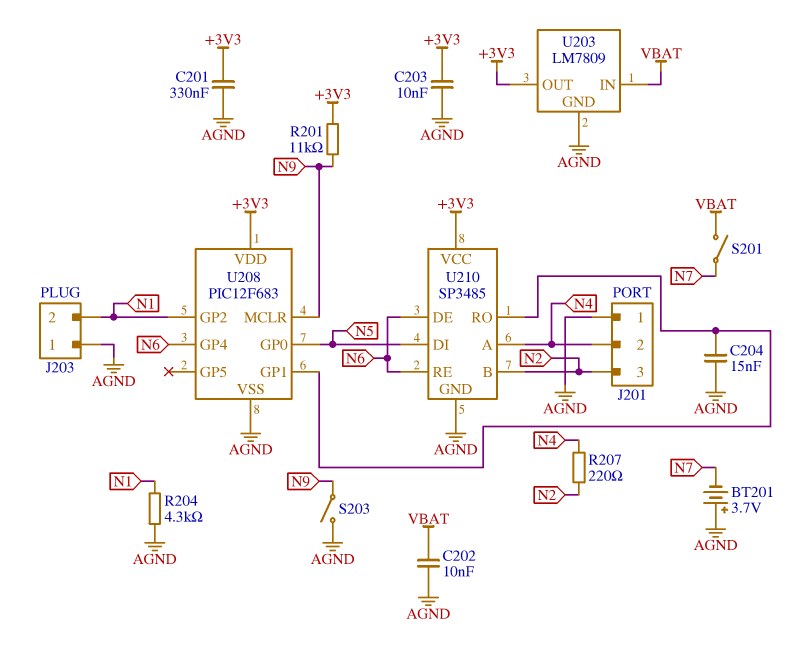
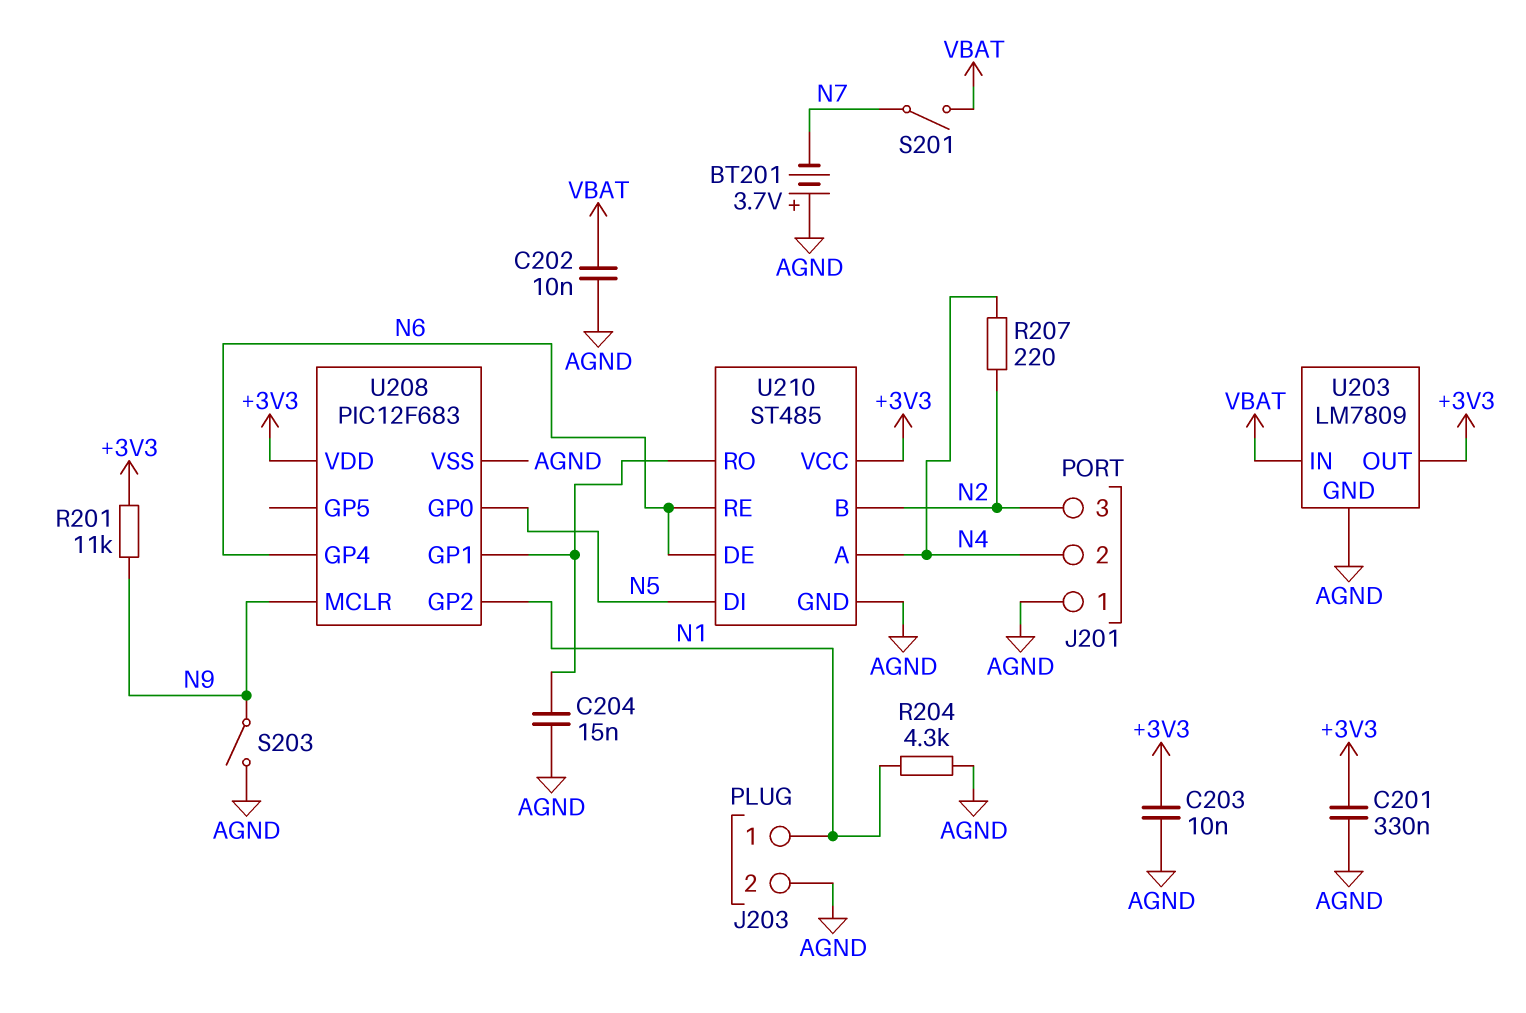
J203 pin 1: AGND -> N1
J203 pin 2: N1 -> AGND
U210: SP3485 -> ST485

